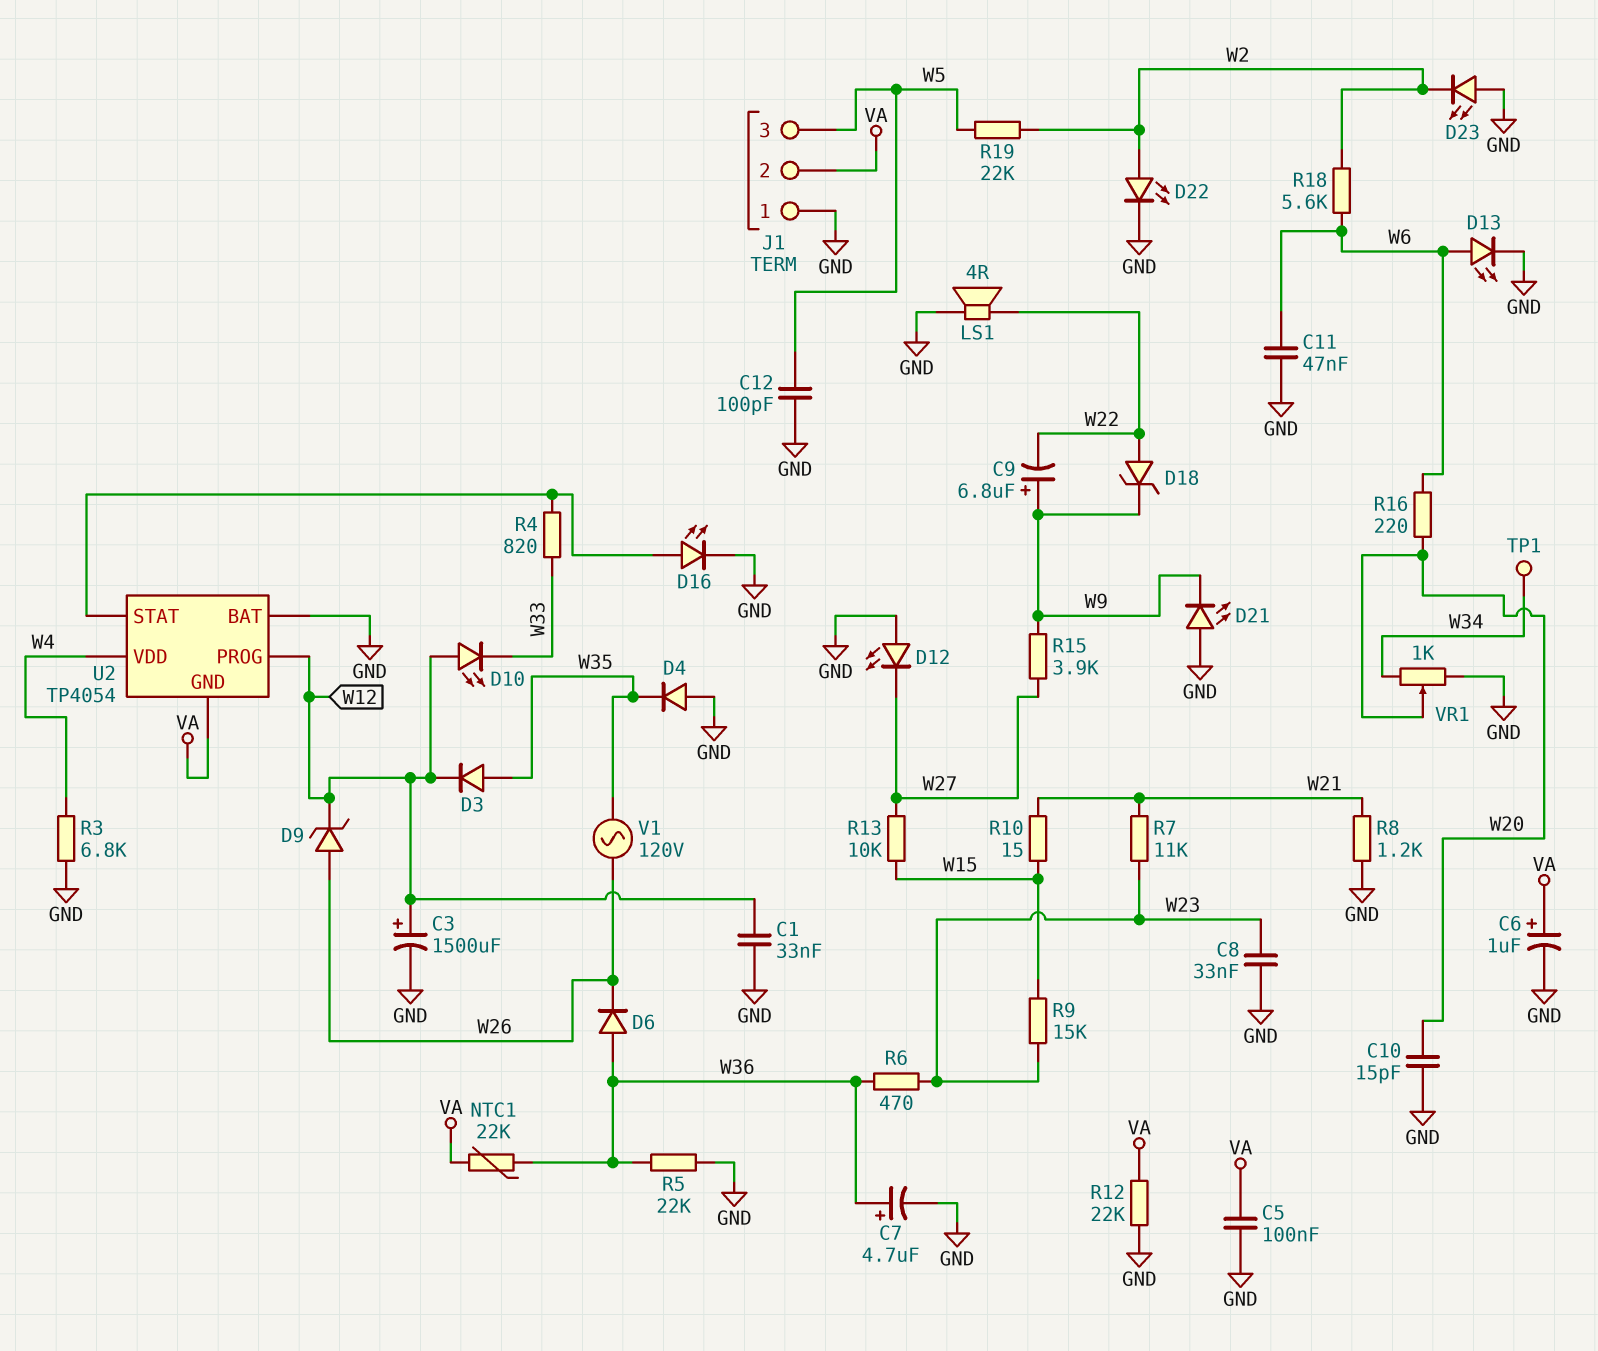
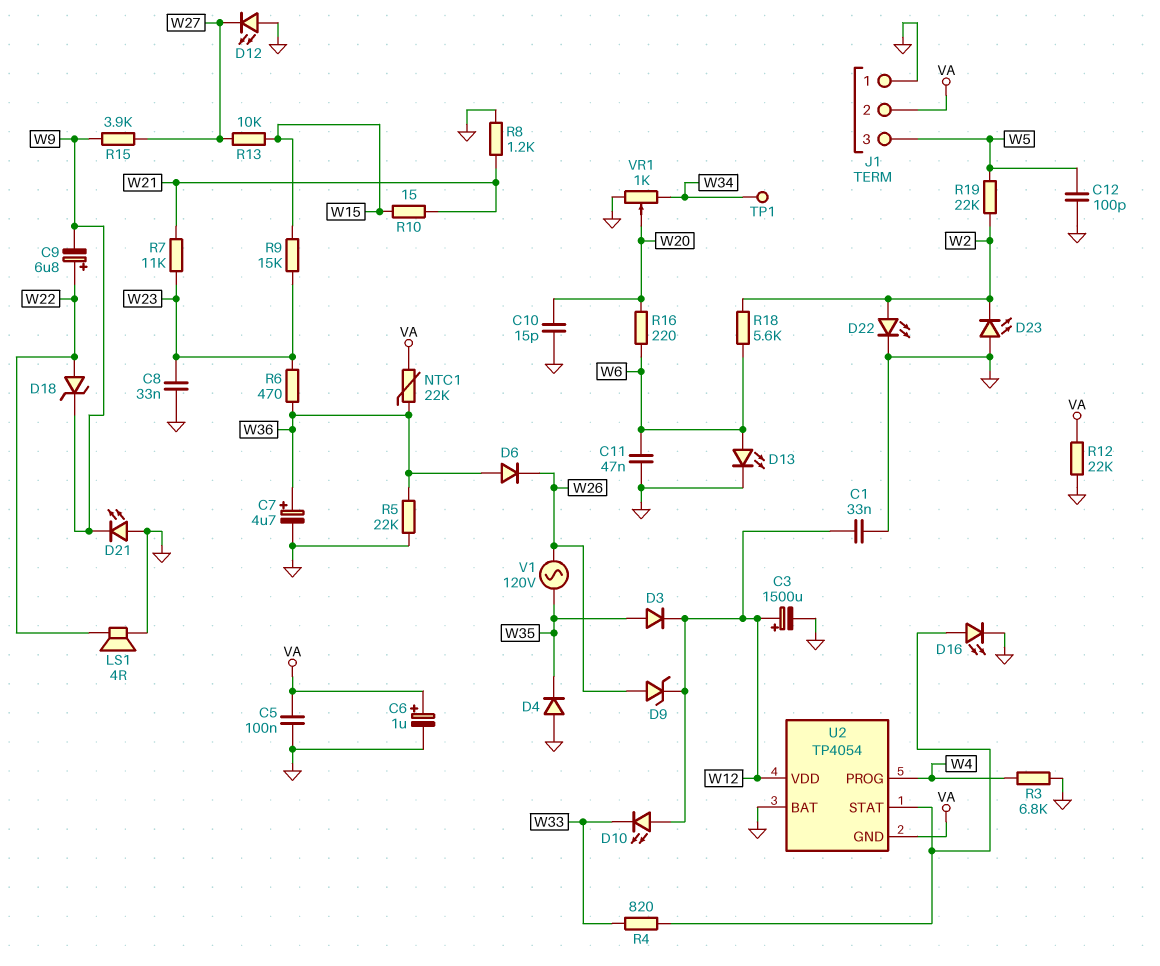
C9: 6.8uF (plus W9, minus W22) -> 6.8uF (plus W22, minus W9)
U2 pin PROG: W12 -> W4
U2 pin VDD: W4 -> W12

